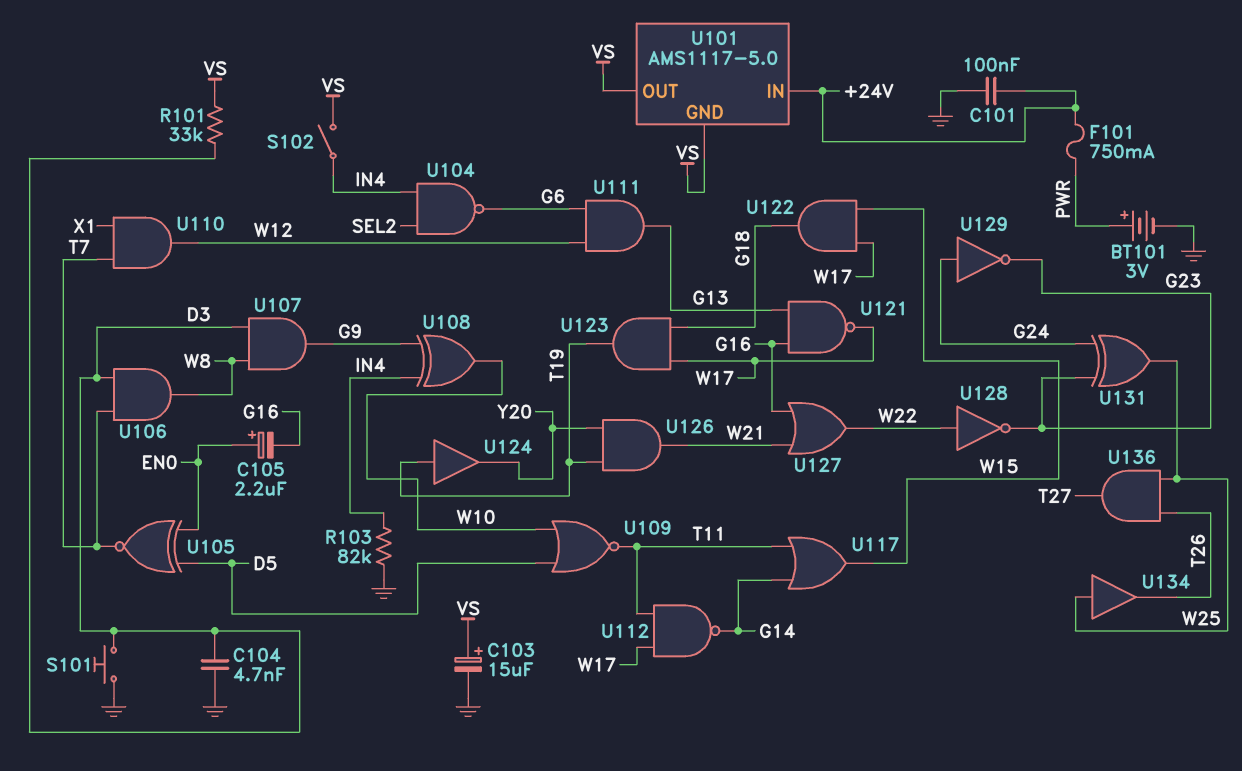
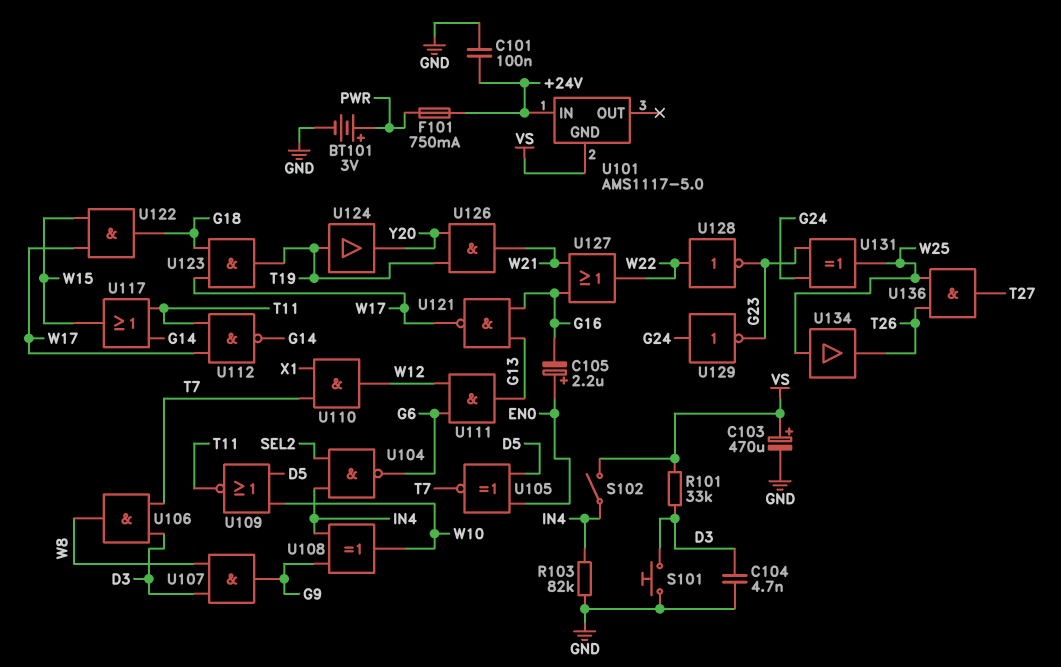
C103: 15uF (plus VS, minus GND) -> 470uF (plus VS, minus GND)
U101 pin OUT: VS -> none

